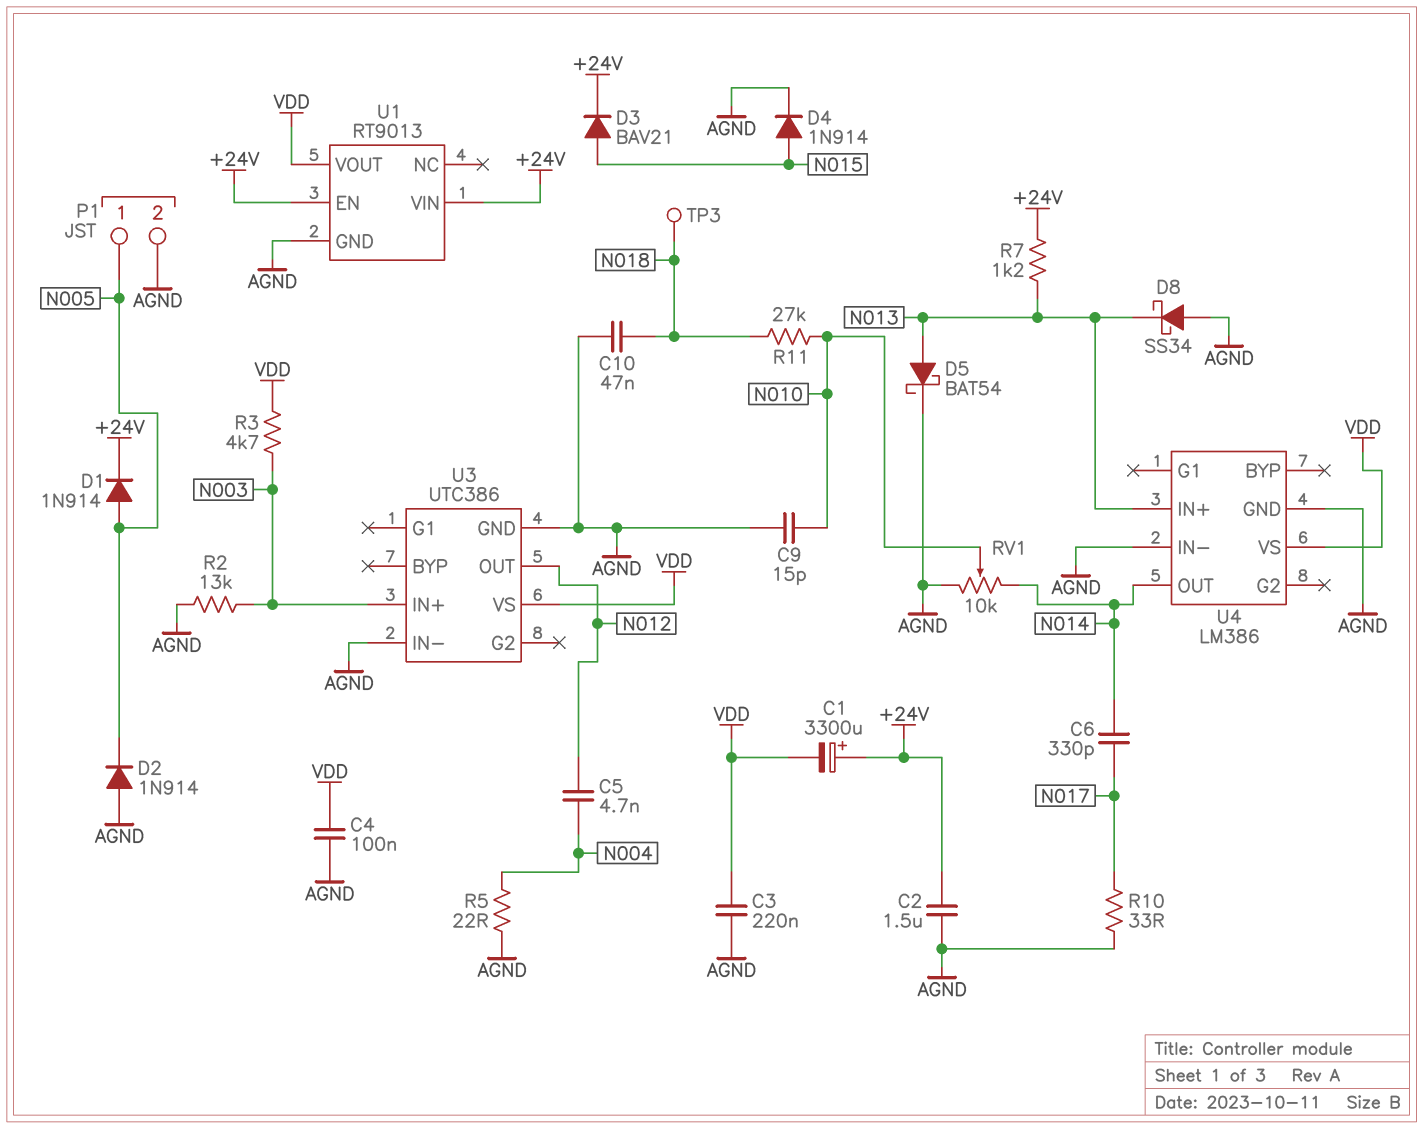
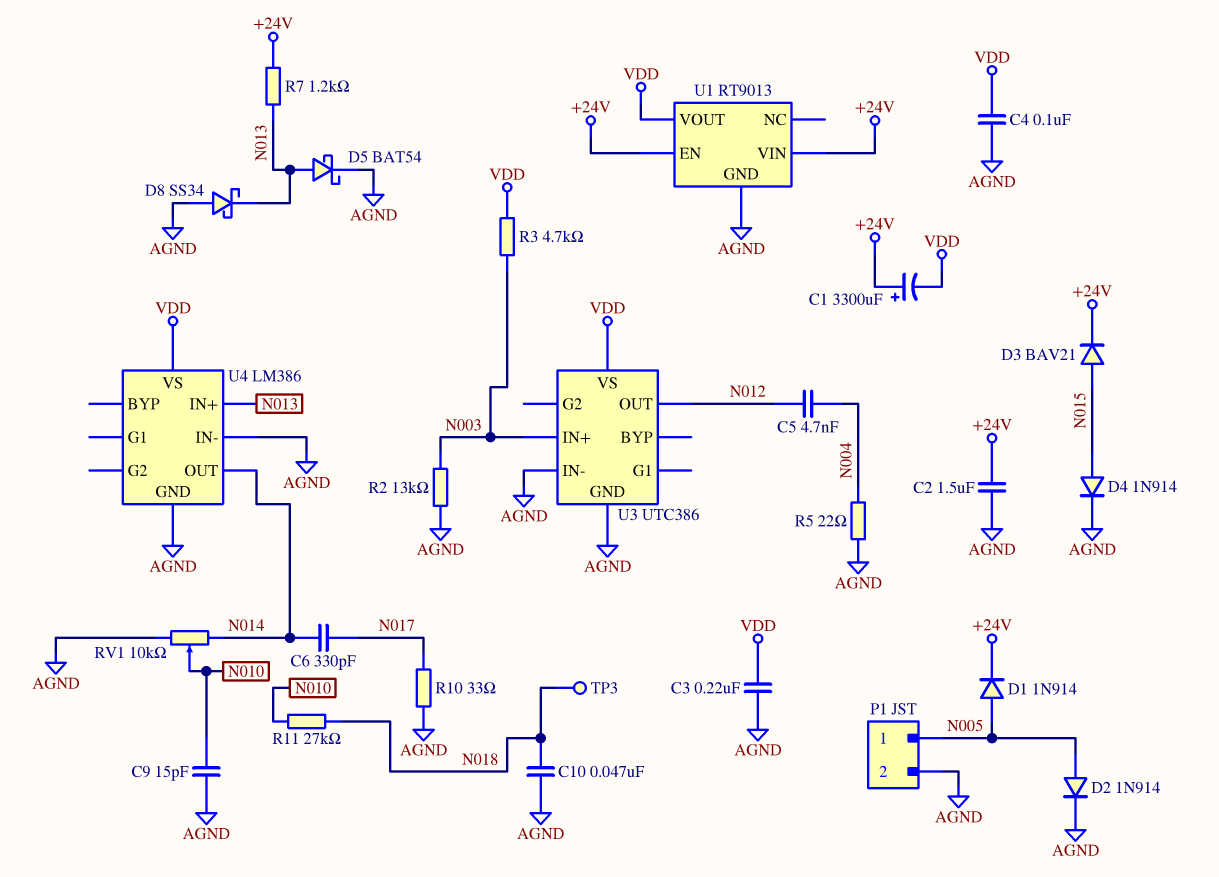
D2: diode 1N914 (A AGND, K N005) -> diode 1N914 (A N005, K AGND)

